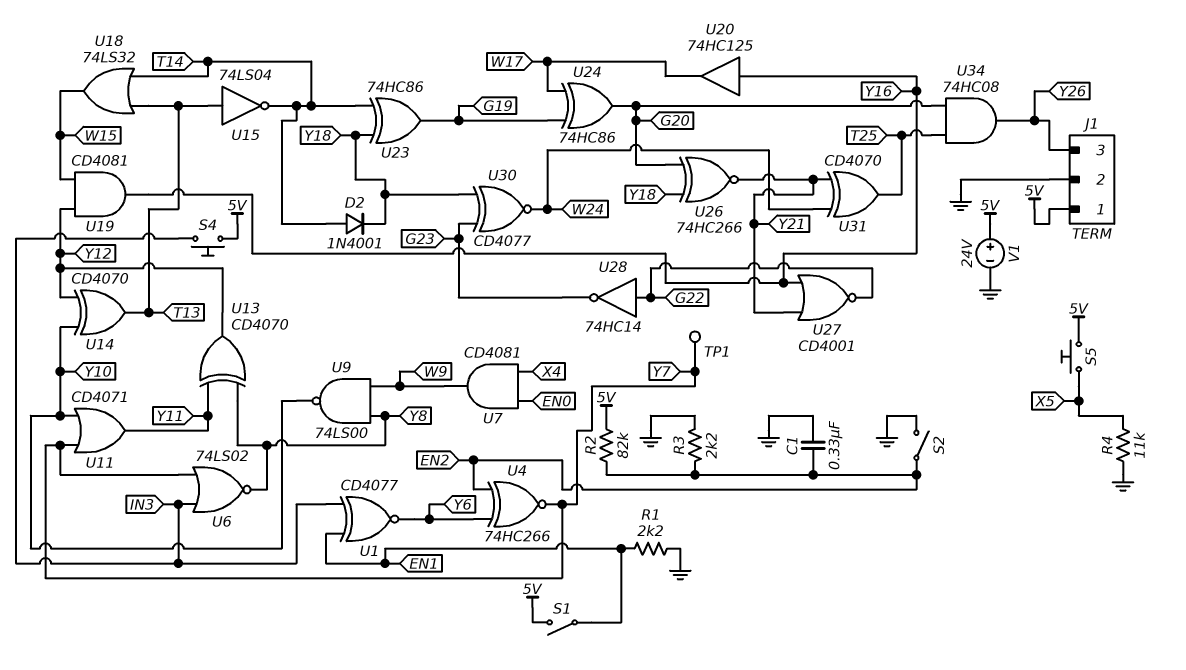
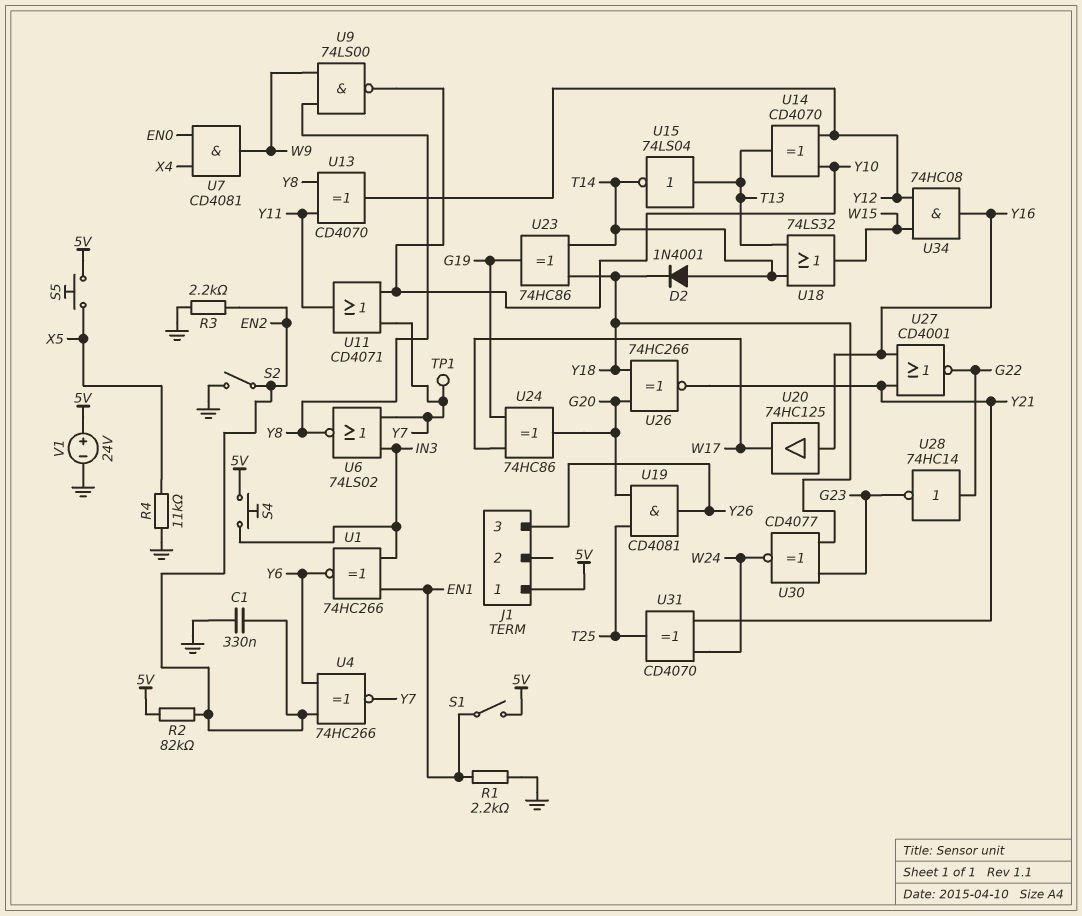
J1 pin 2: GND -> none
U1: XNOR CD4077 (in EN1, in IN3, out Y6) -> XNOR 74HC266 (in EN1, in IN3, out Y6)
U19: AND CD4081 (in W15, in Y12, out Y16) -> AND CD4081 (in G20, in T25, out Y26)
U34: AND 74HC08 (in G20, in T25, out Y26) -> AND 74HC08 (in W15, in Y12, out Y16)

